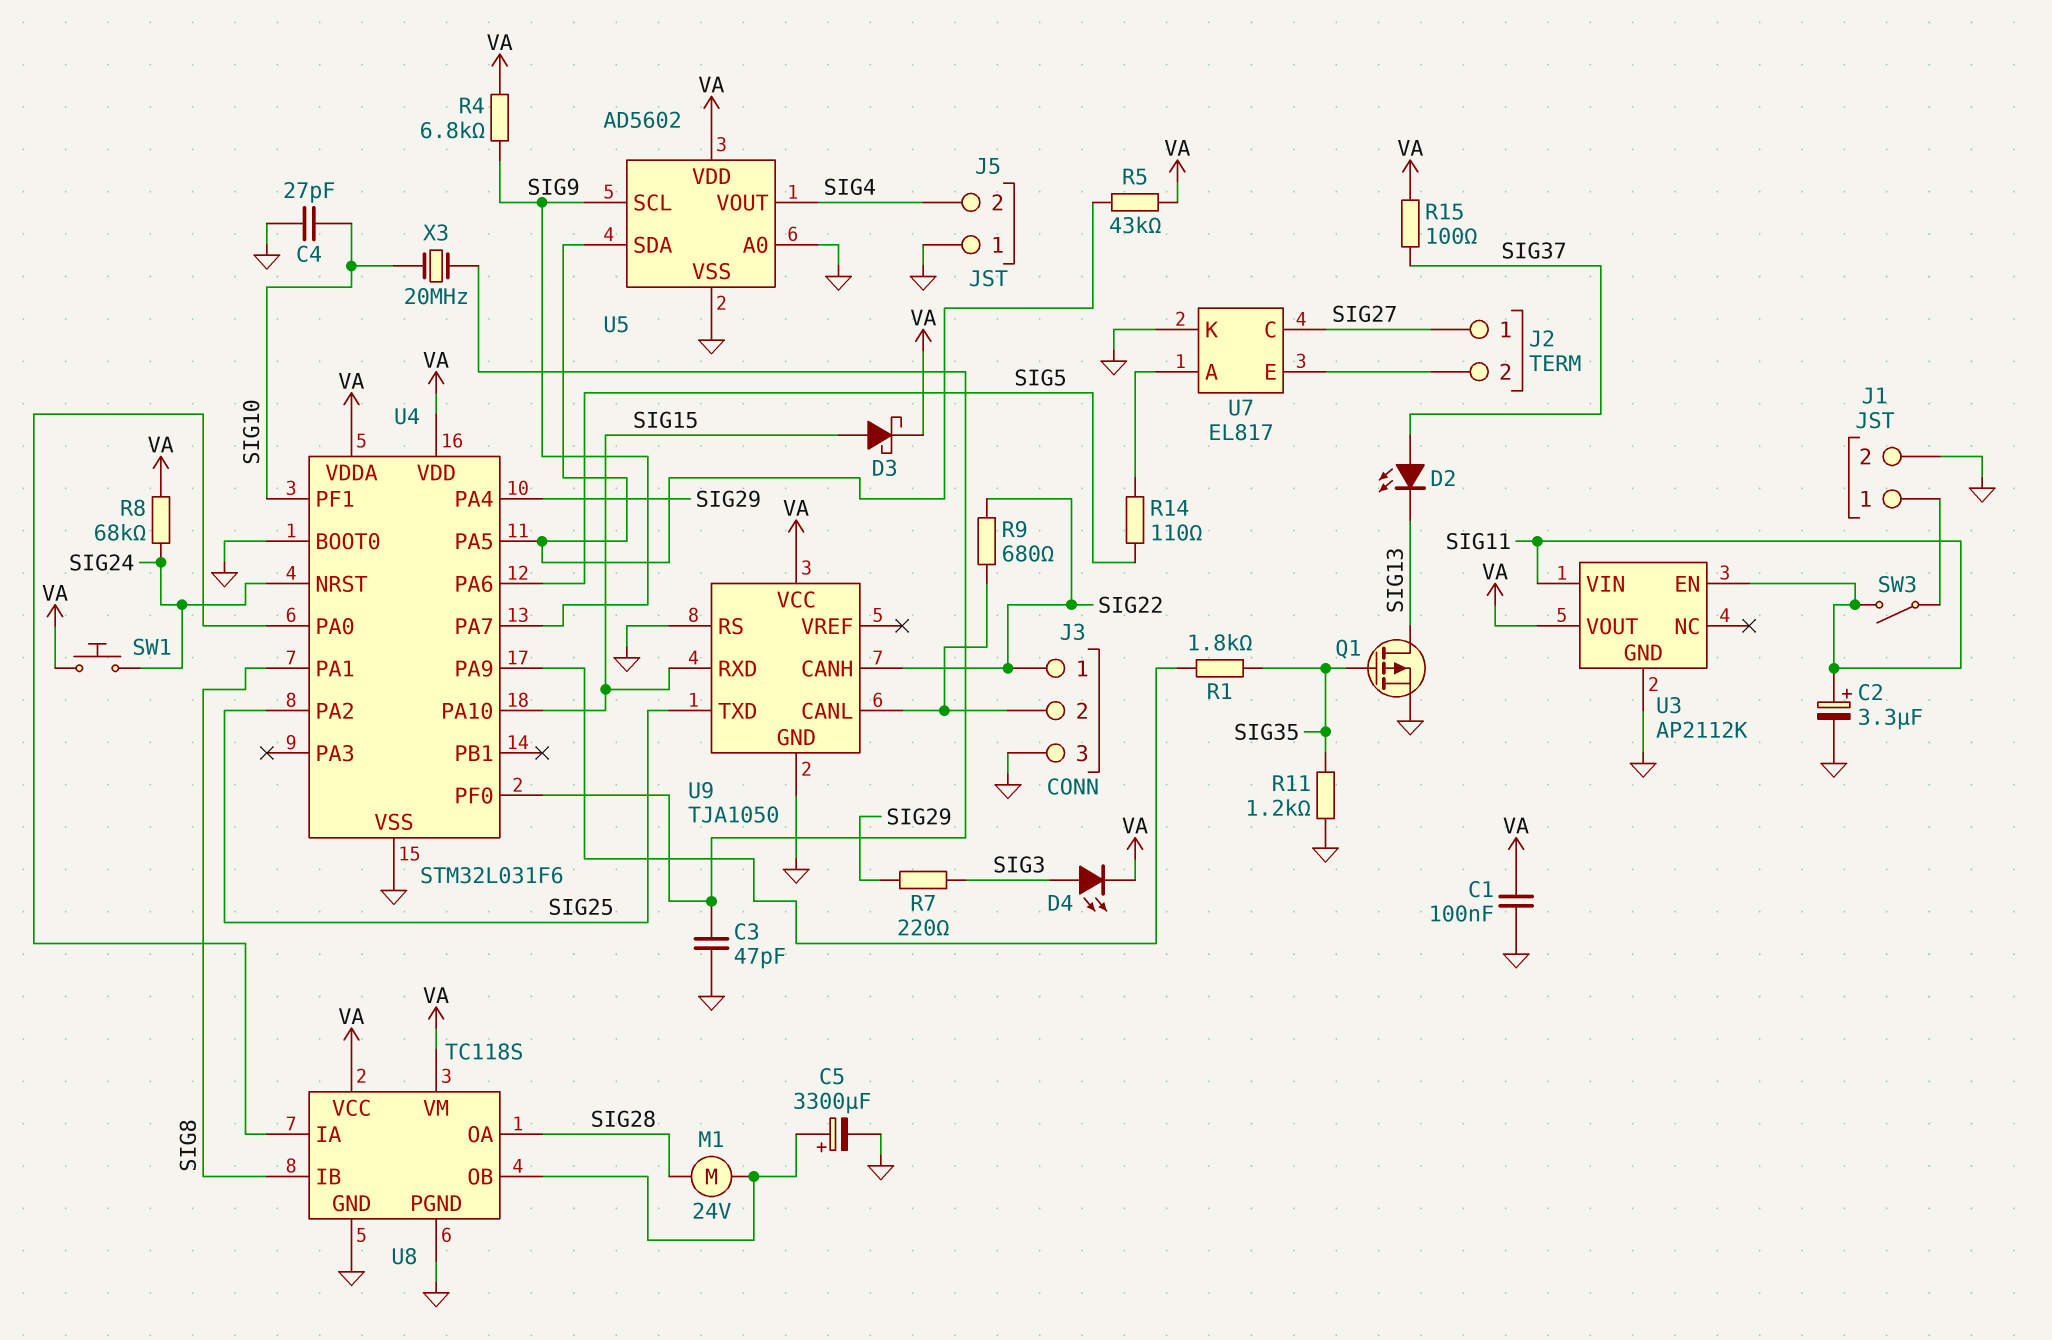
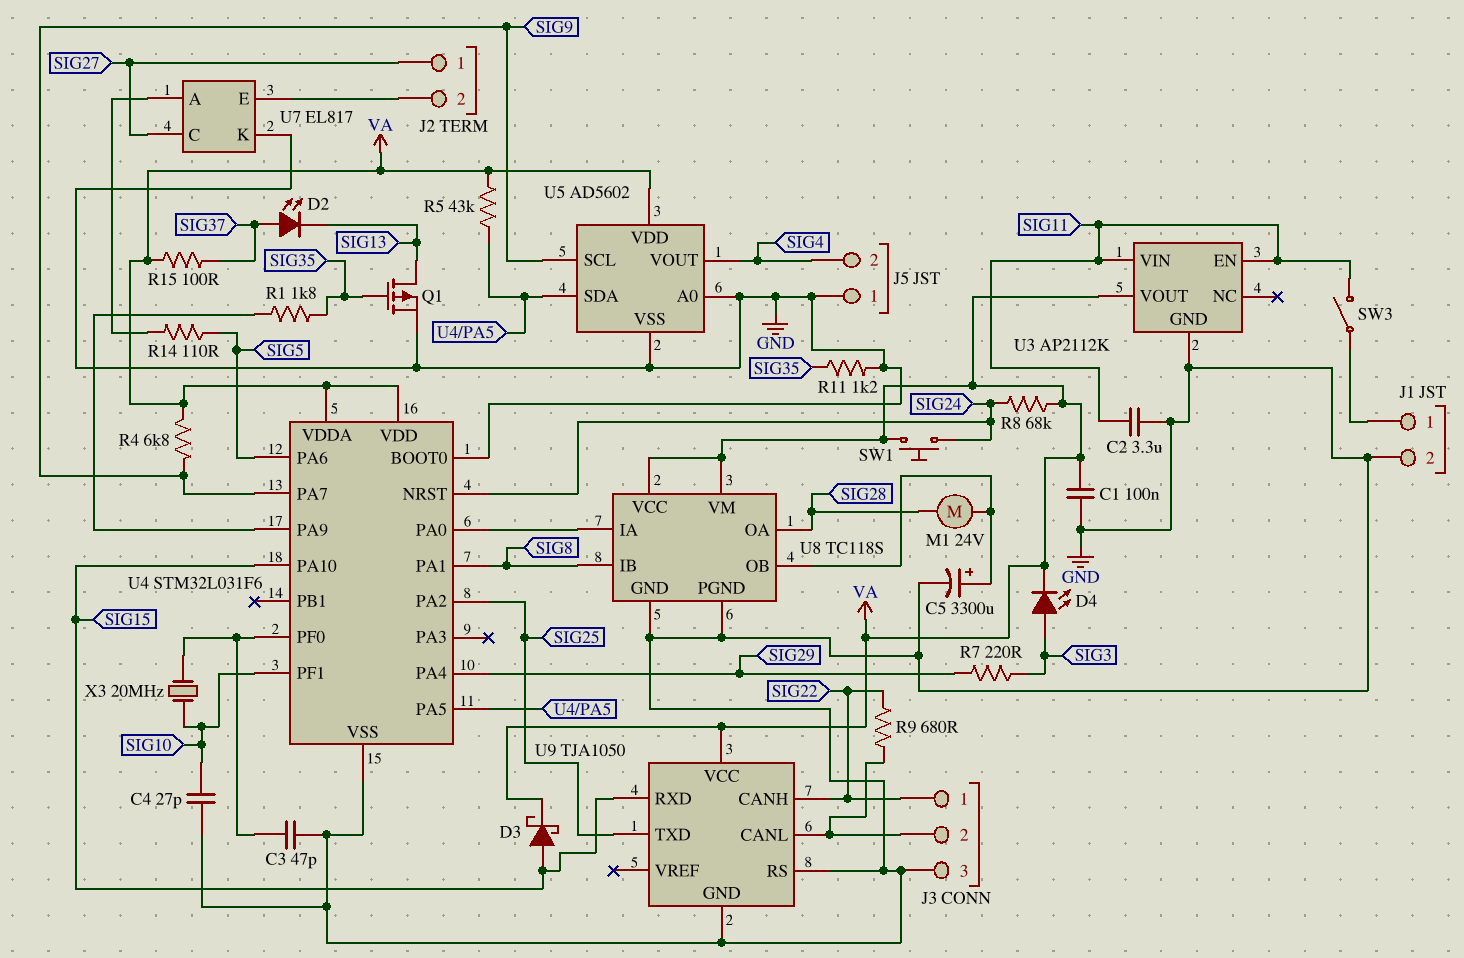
C2: 3.3uF (plus SIG11, minus GND) -> 3.3uF (GND, SIG11)

